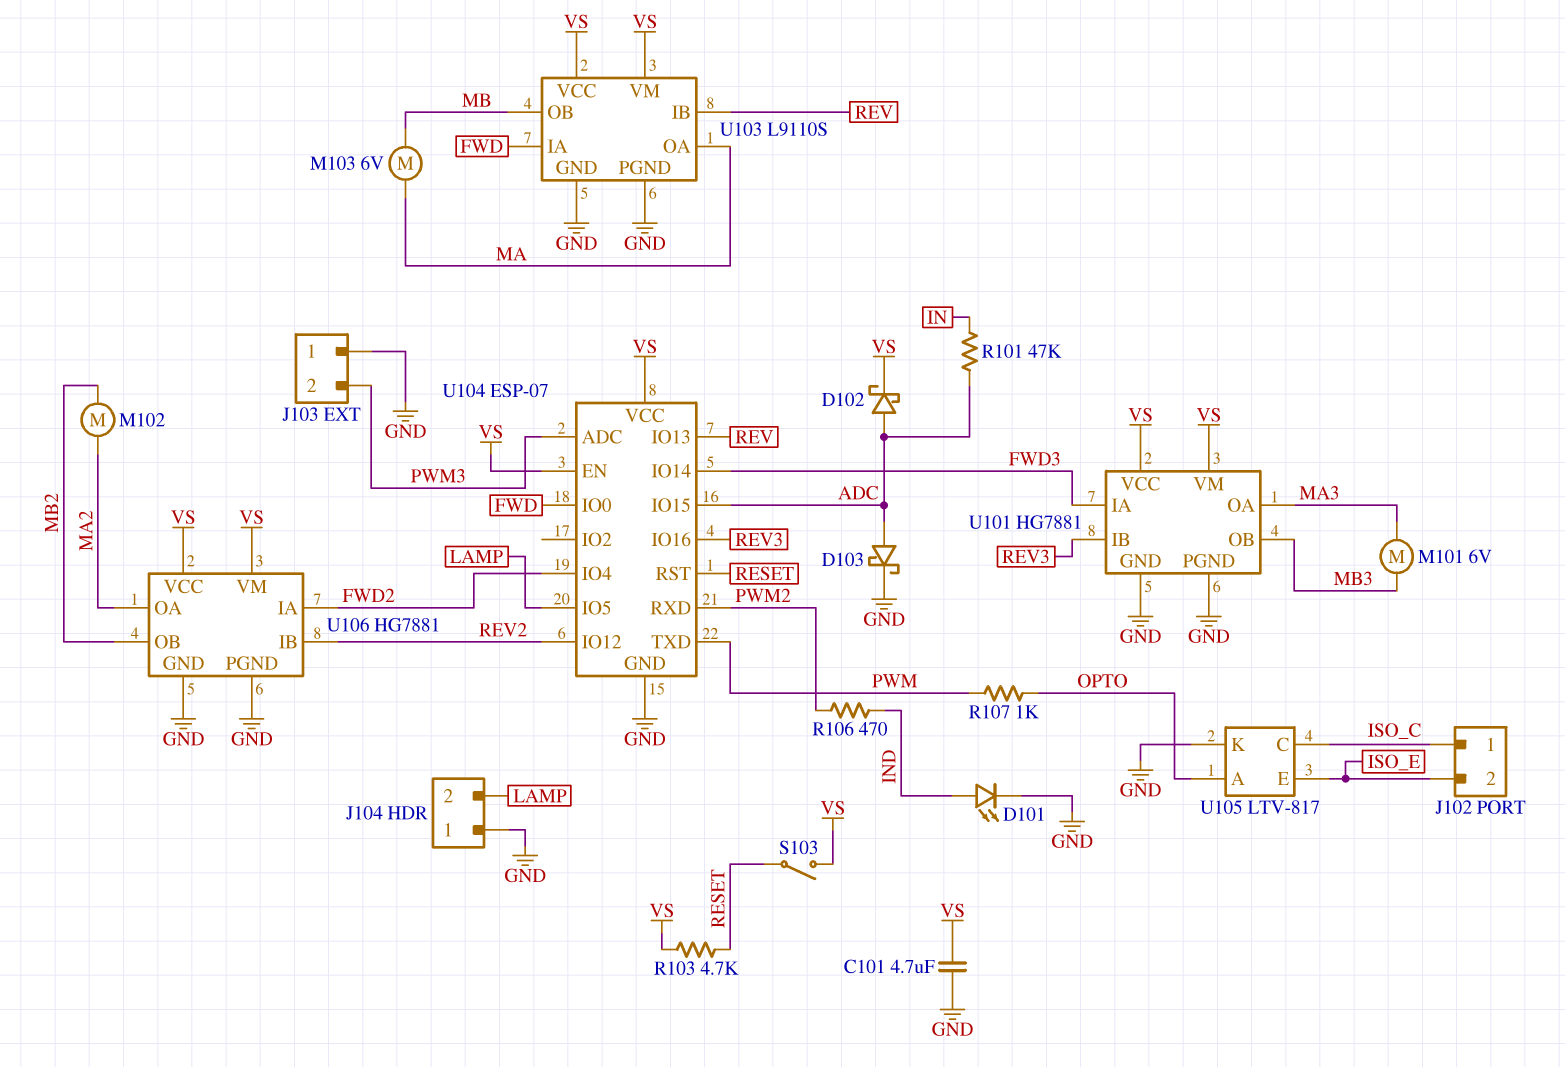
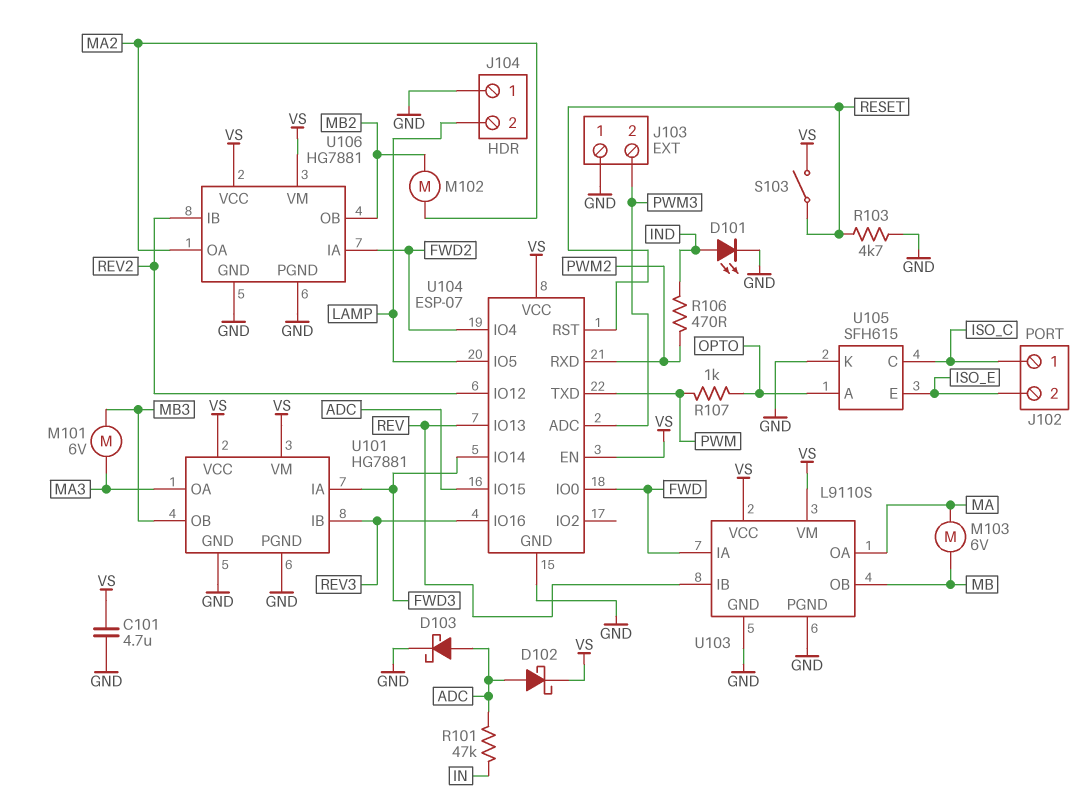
R103: 4.7k (RESET, VS) -> 4.7k (GND, RESET)
U105: LTV-817 -> SFH615

